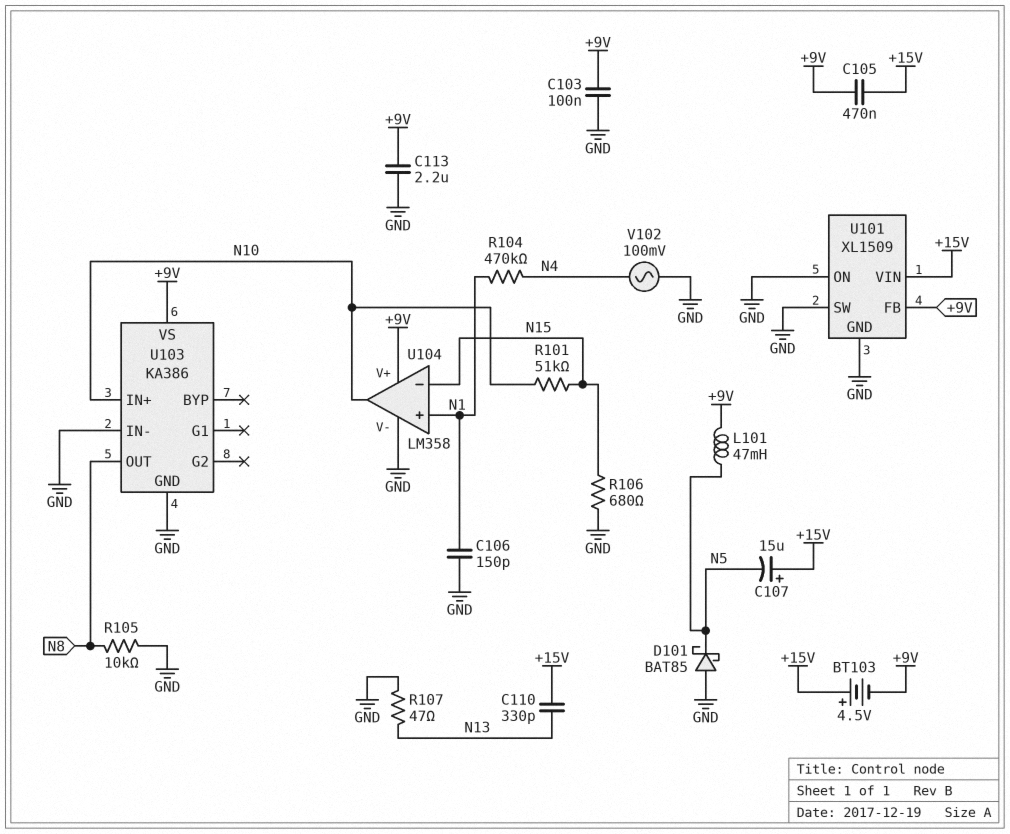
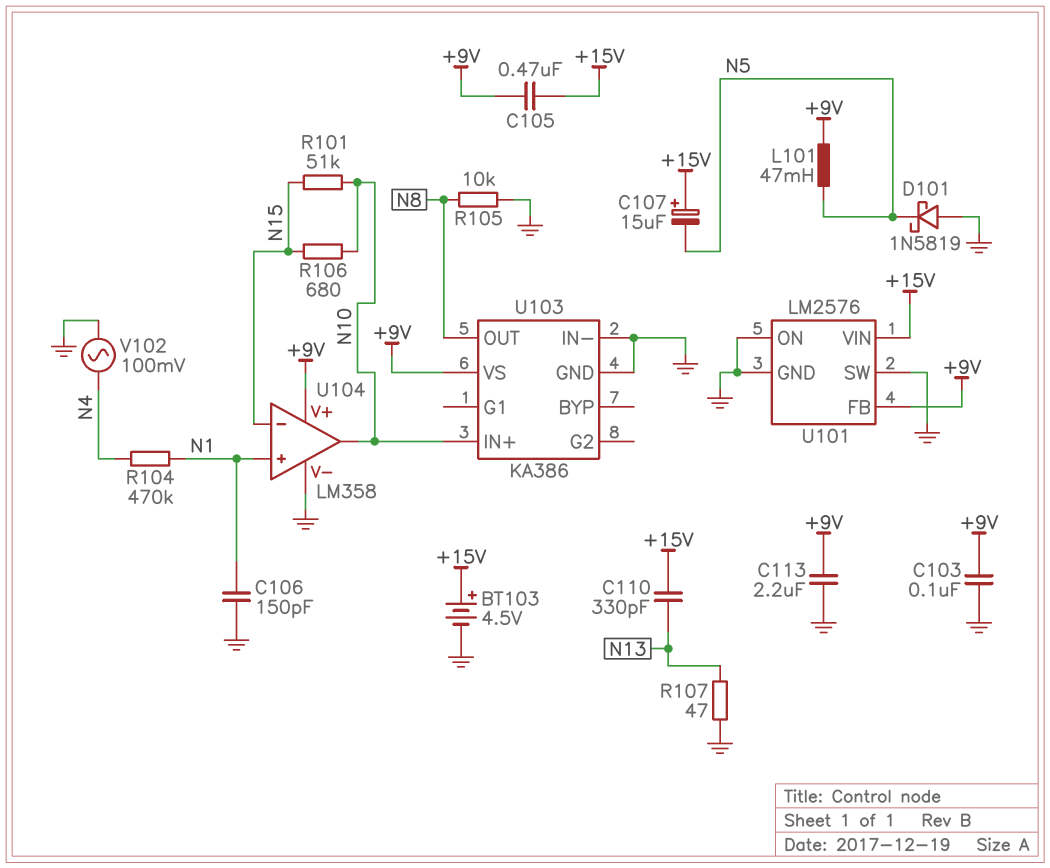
BT103: 4.5V (plus +15V, minus +9V) -> 4.5V (plus +15V, minus GND)
D101: schottky BAT85 (A GND, K N5) -> schottky 1N5819 (A GND, K N5)
R106: 680 (GND, N15) -> 680 (N10, N15)
U101: XL1509 -> LM2576

